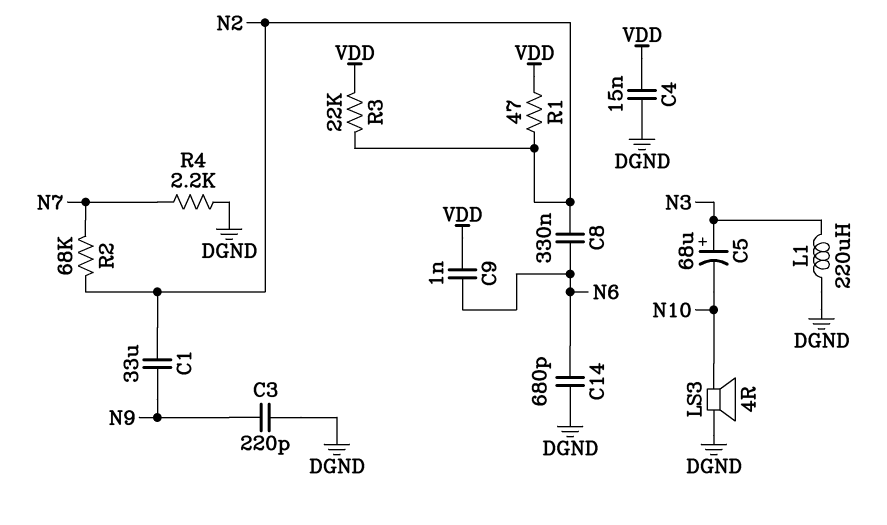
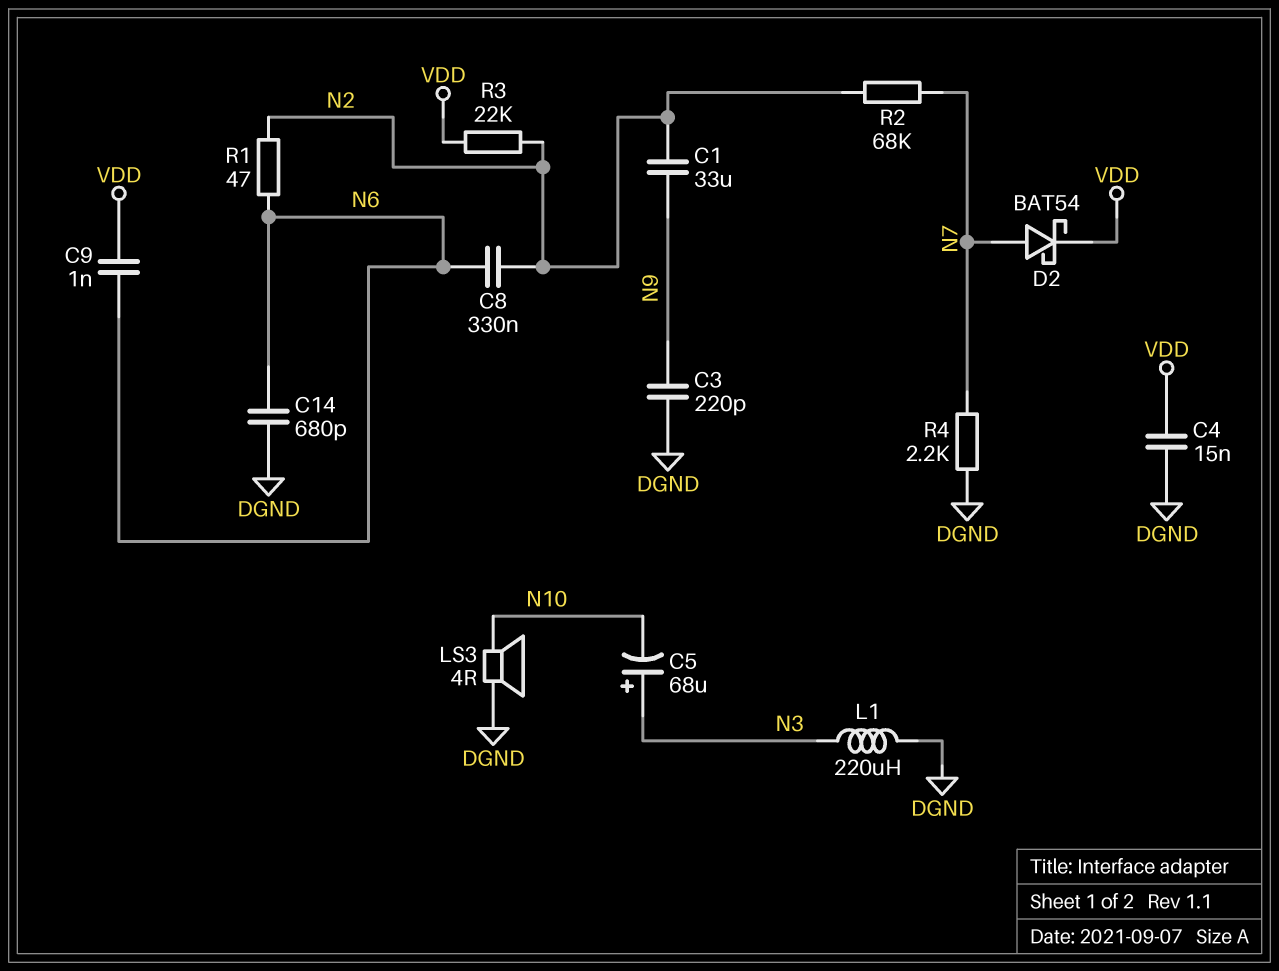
D2: none -> schottky BAT54 (A N7, K VDD)
R1: 47 (N2, VDD) -> 47 (N2, N6)

